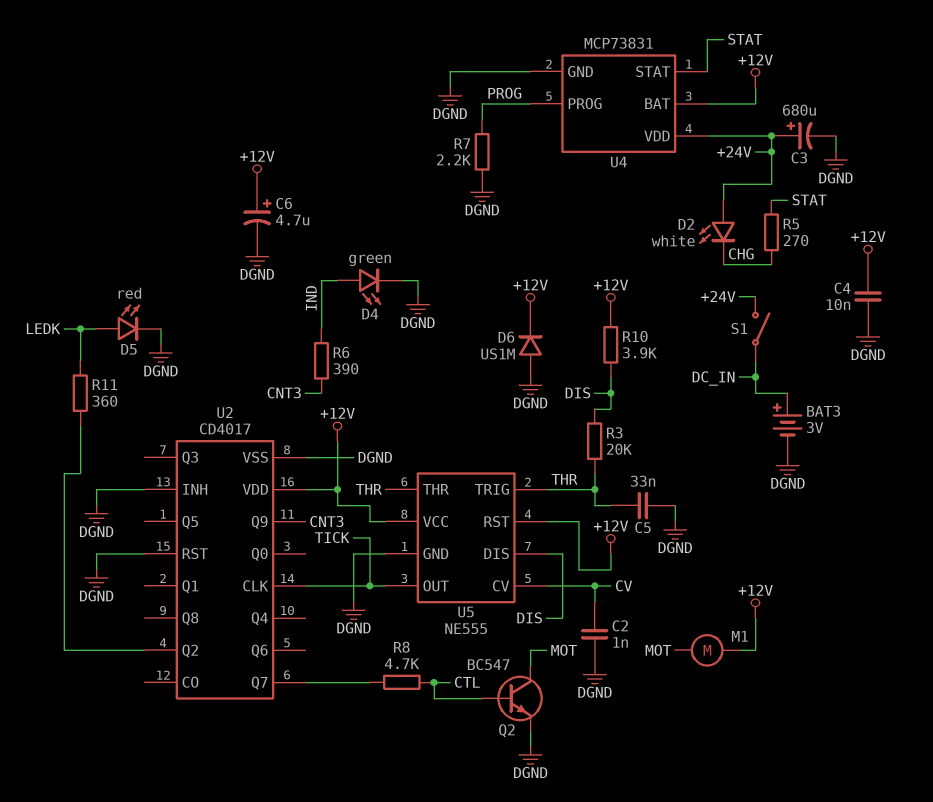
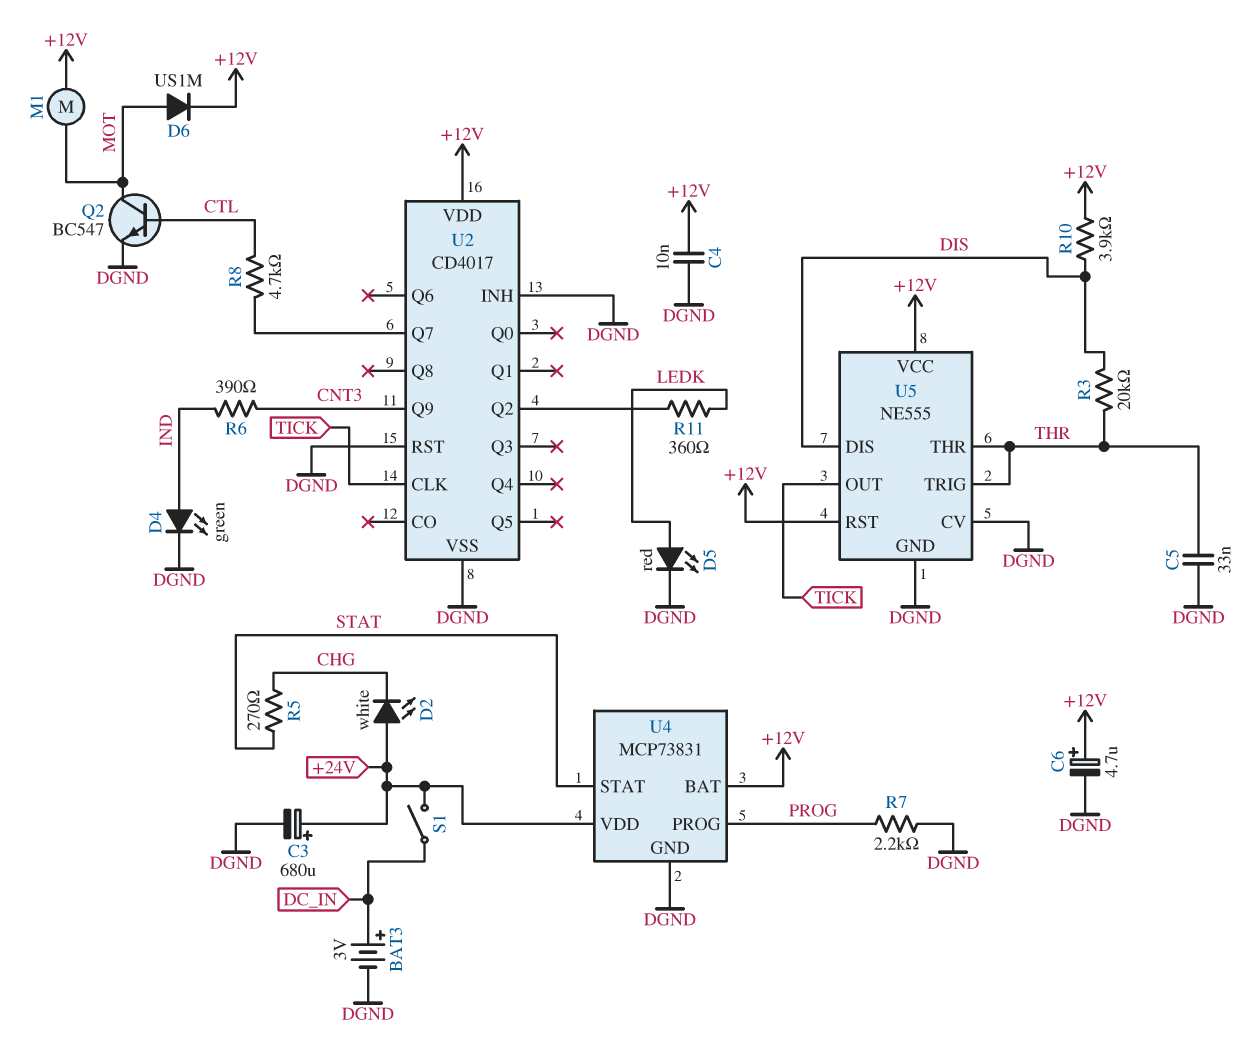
C2: 1nF (CV, DGND) -> none
D6: diode US1M (A DGND, K +12V) -> diode US1M (A MOT, K +12V)
U5 pin CV: CV -> DGND

